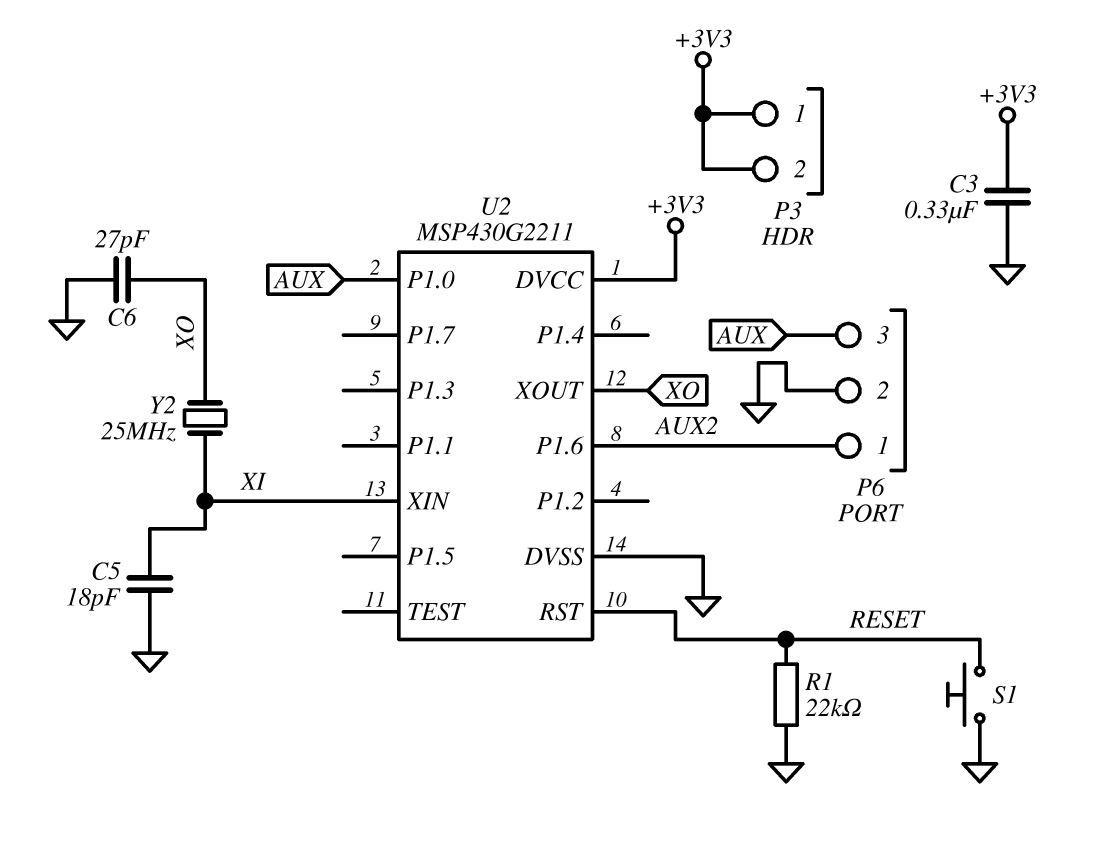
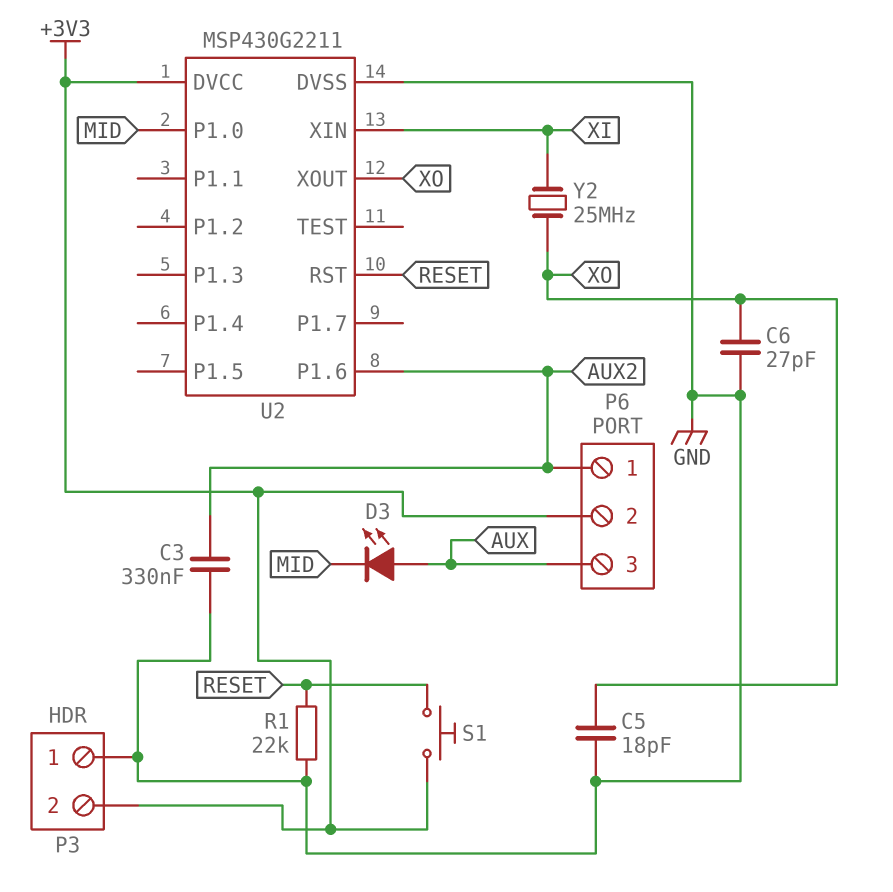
C3: 330nF (+3V3, GND) -> 330nF (AUX2, GND)
C5: 18pF (GND, XI) -> 18pF (GND, XO)
D3: none -> LED (A AUX, K MID)
P3 pin 1: +3V3 -> GND
P6 pin 2: GND -> +3V3
S1: button (GND, RESET) -> button (+3V3, RESET)
U2 pin P1.0: AUX -> MID

